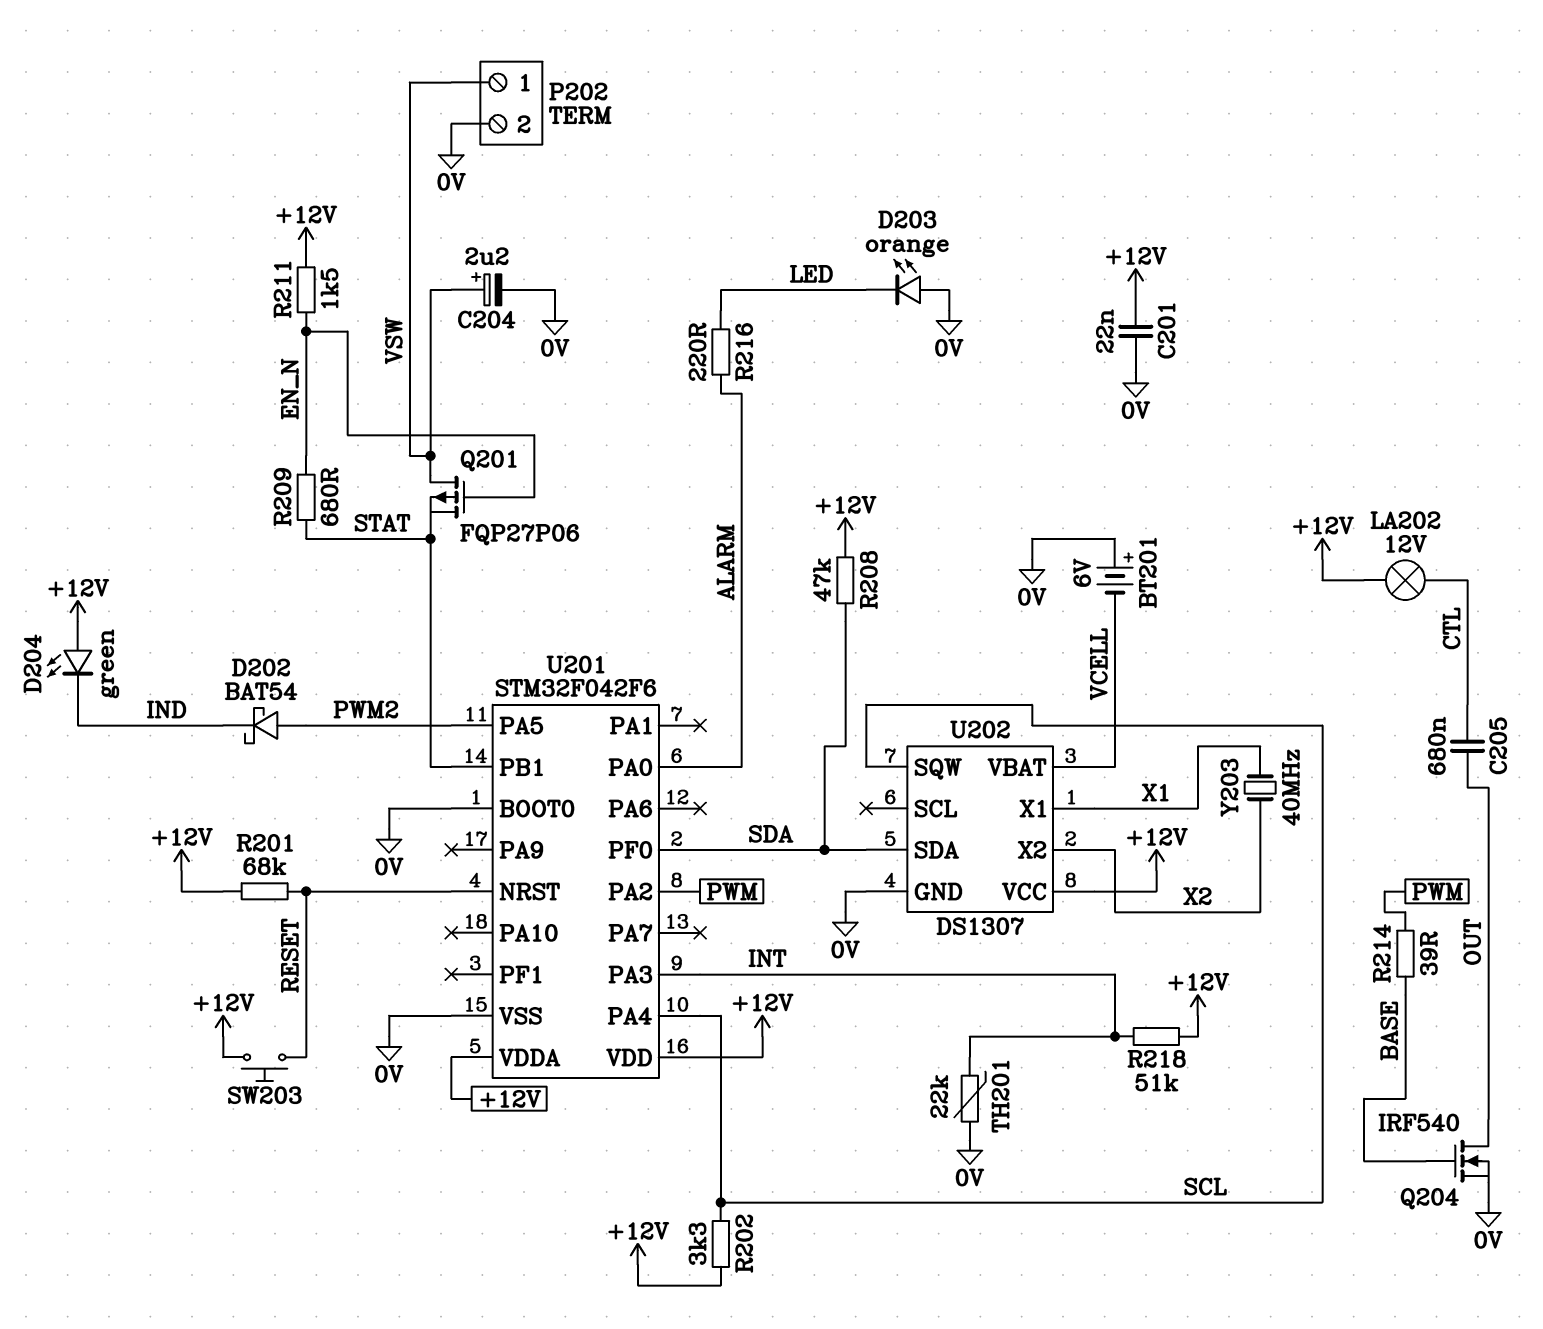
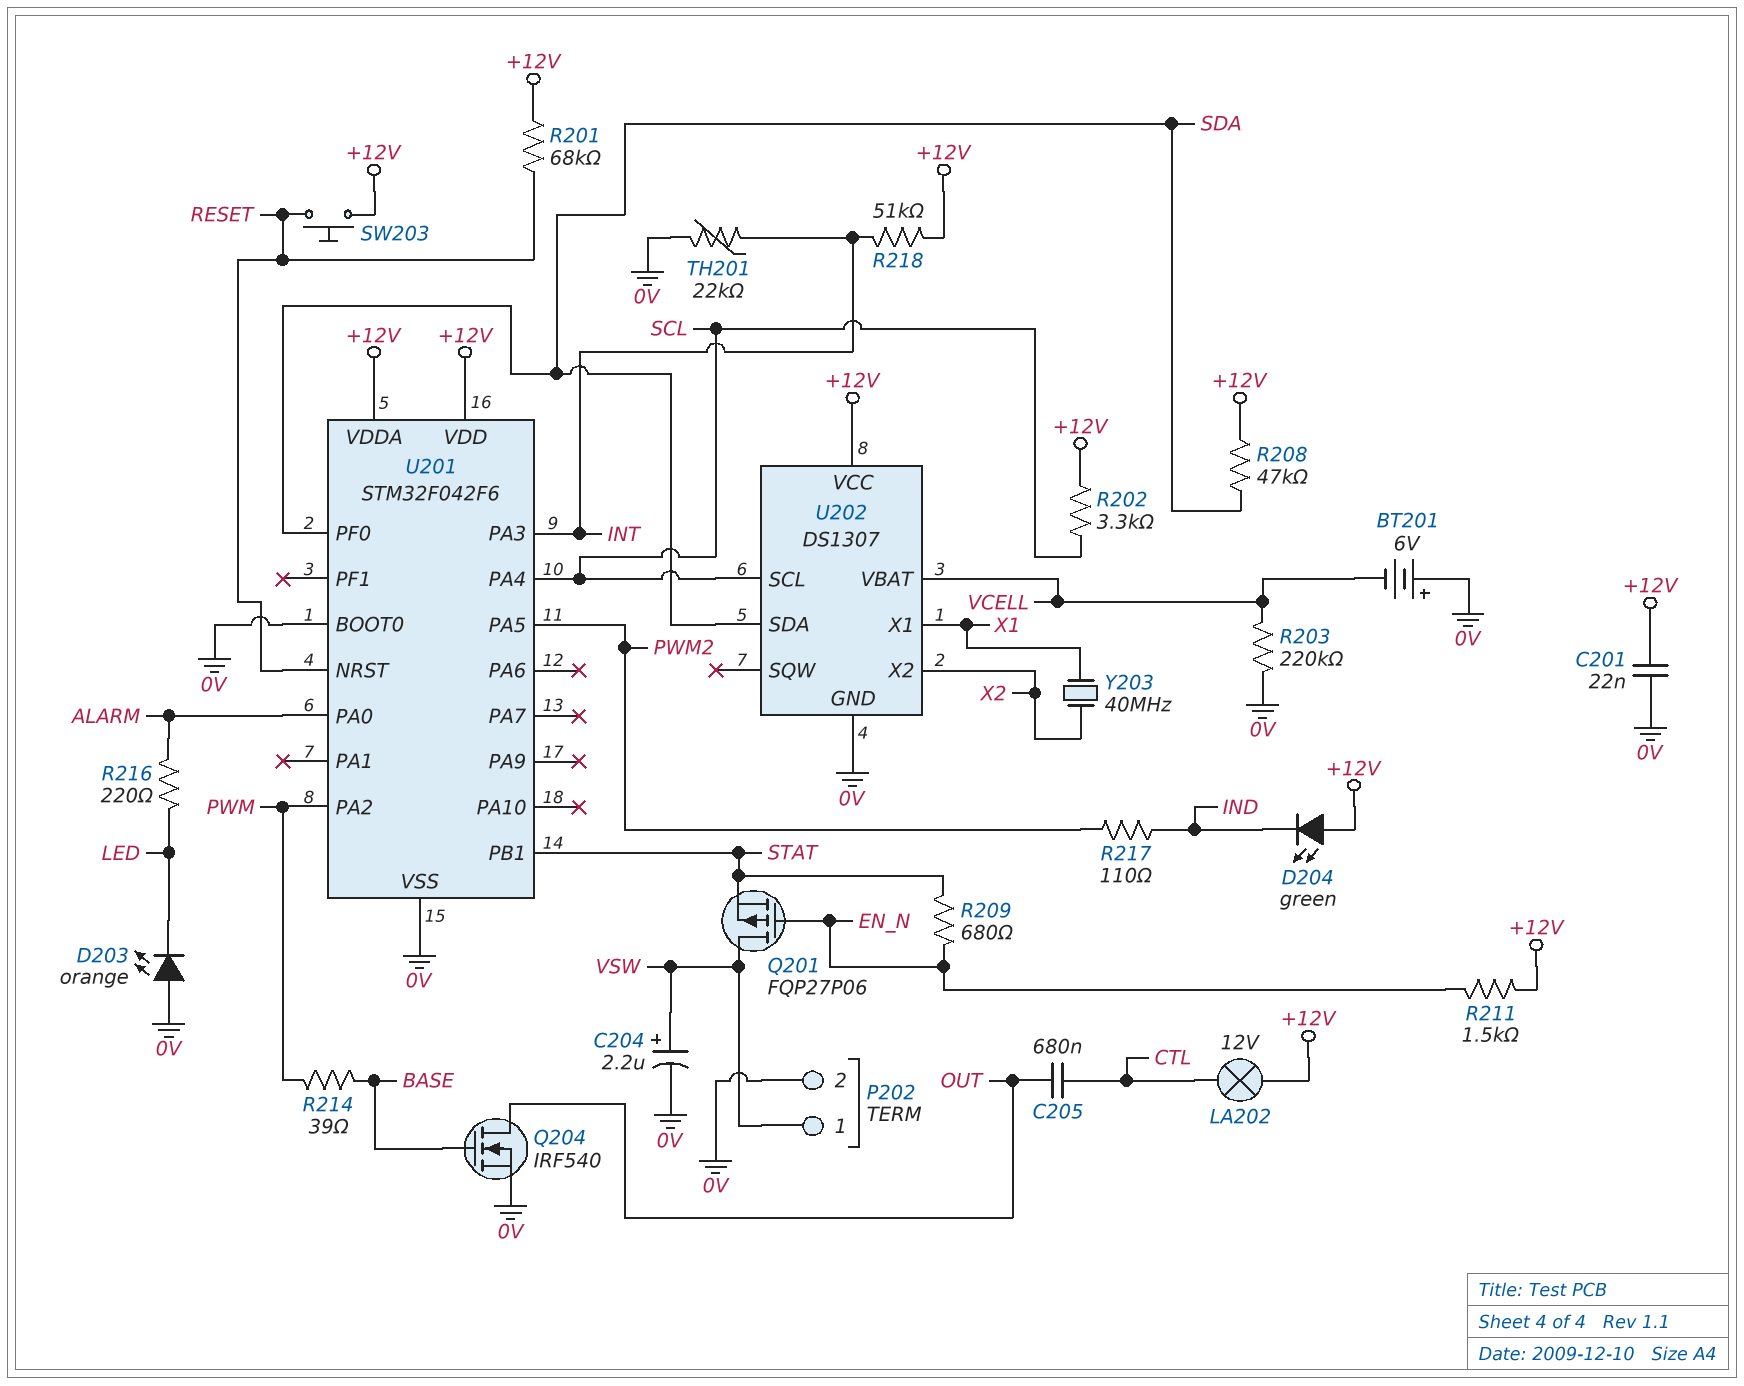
D202: schottky BAT54 (A PWM2, K IND) -> none
R203: none -> 220k (0V, VCELL)
R217: none -> 110 (IND, PWM2)
U202 pin SCL: none -> SCL
U202 pin SQW: SCL -> none

